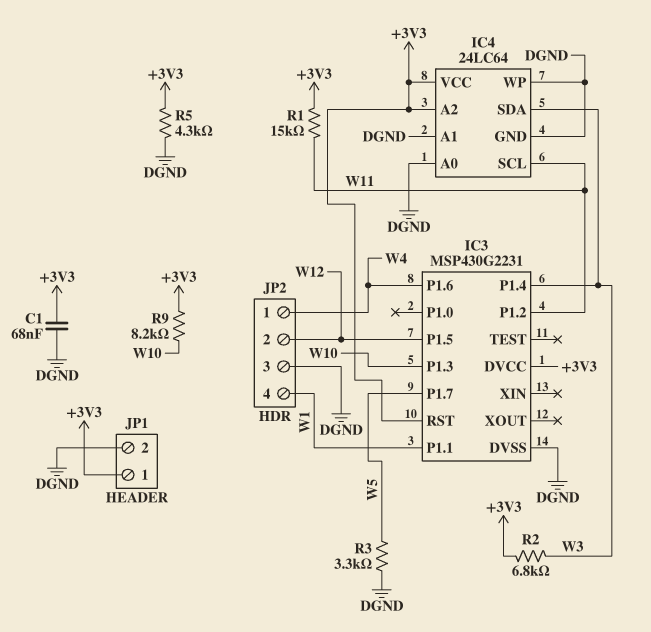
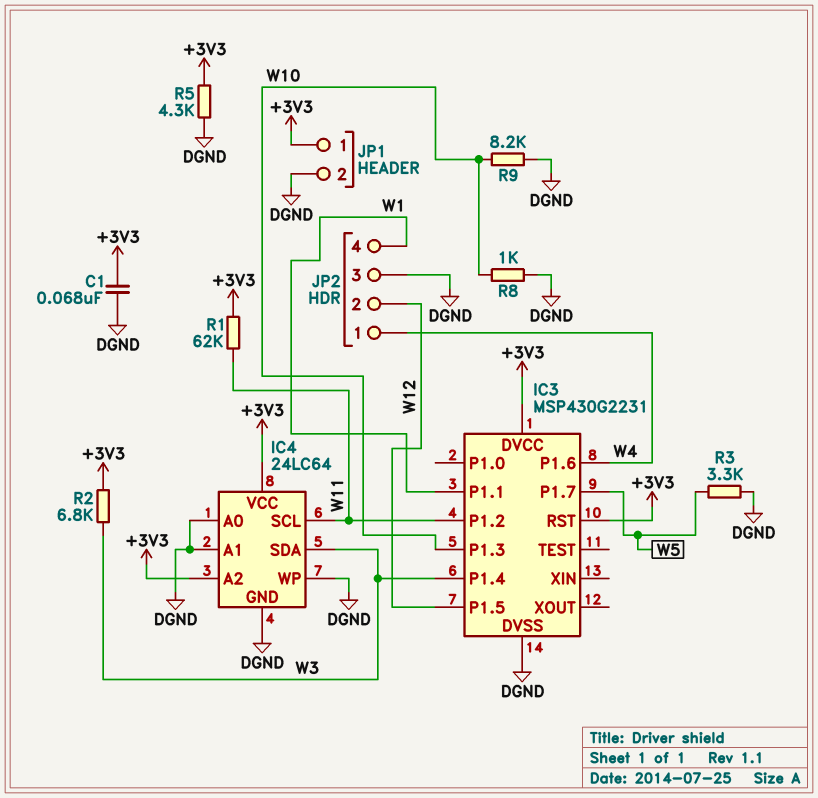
R1: 15k (+3V3, W11) -> 62k (+3V3, W11)
R8: none -> 1k (DGND, W10)
R9: 8.2k (+3V3, W10) -> 8.2k (DGND, W10)

